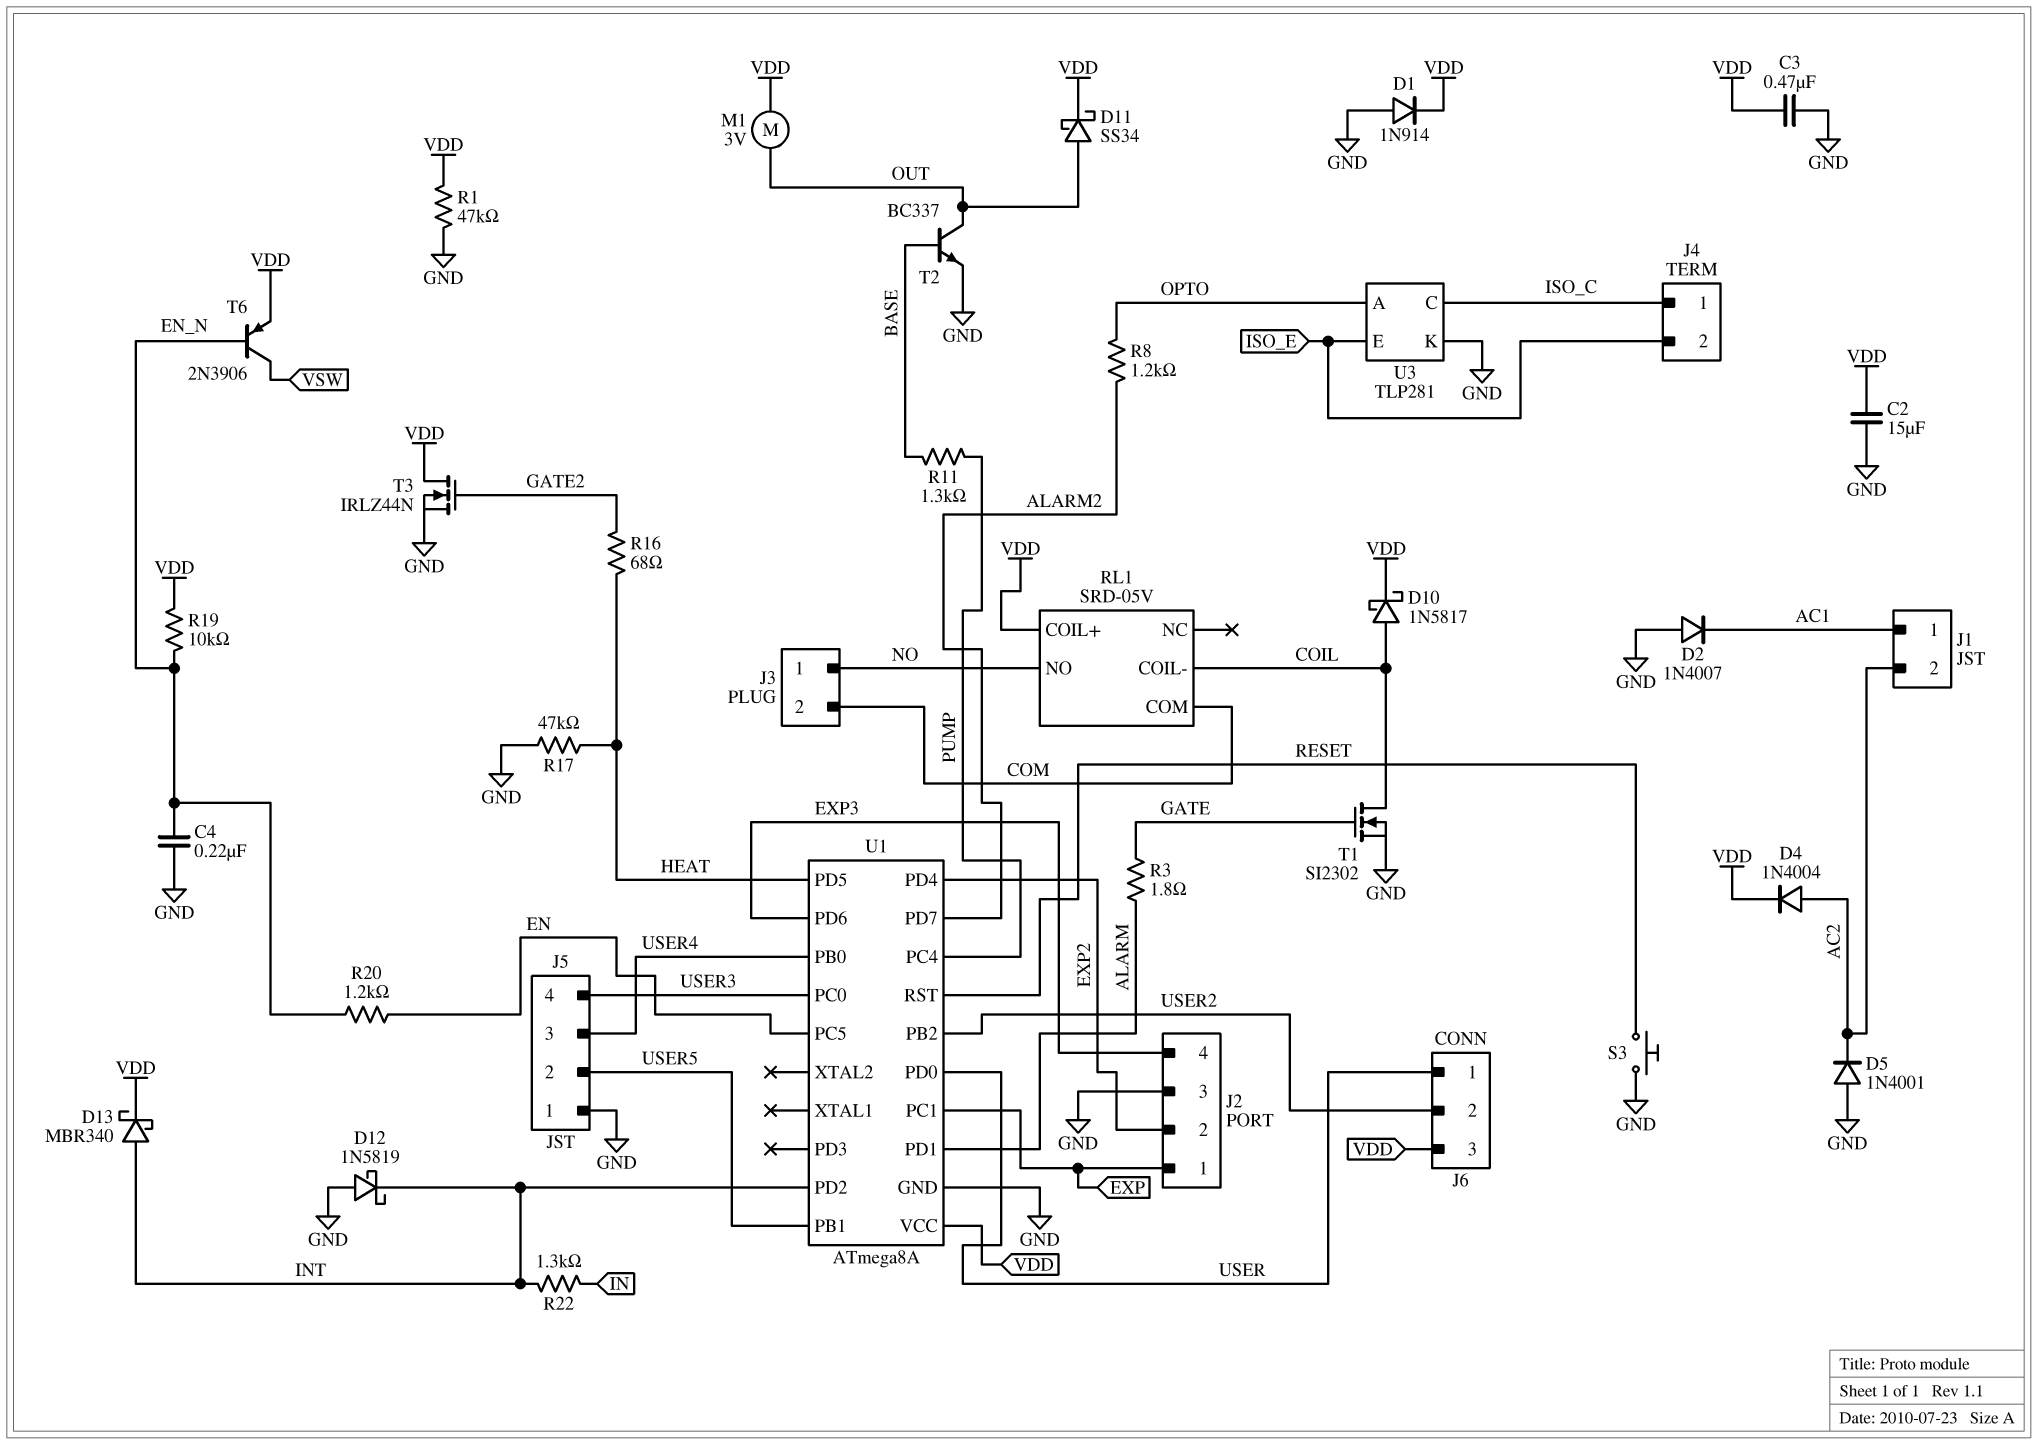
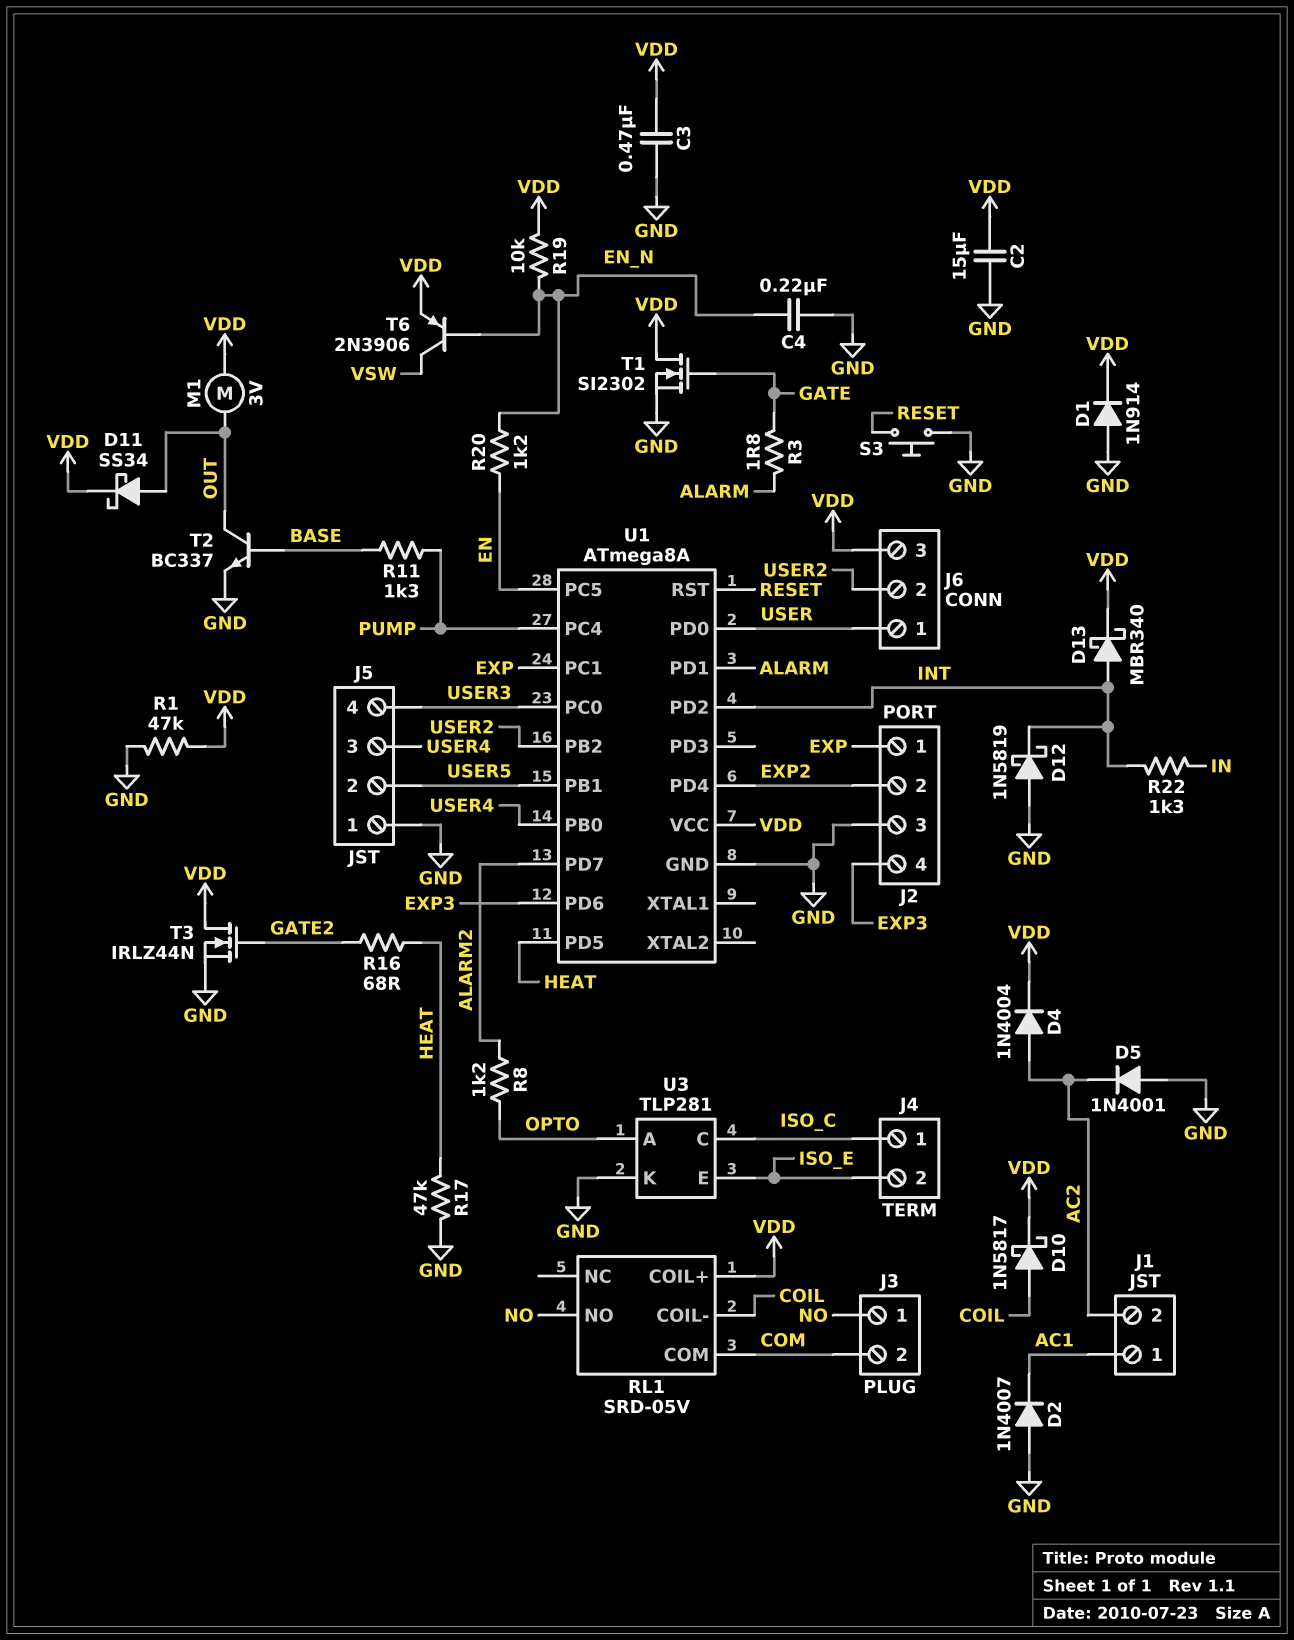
T1: NMOS SI2302 (G GATE, D COIL, S GND) -> NMOS SI2302 (G GATE, D VDD, S GND)

